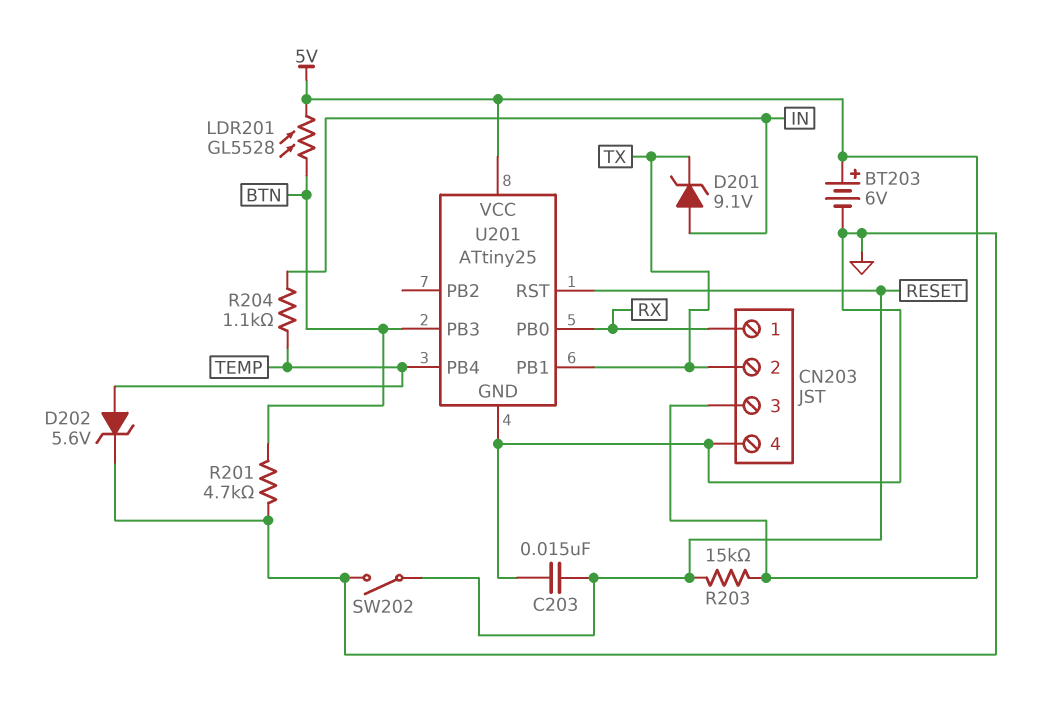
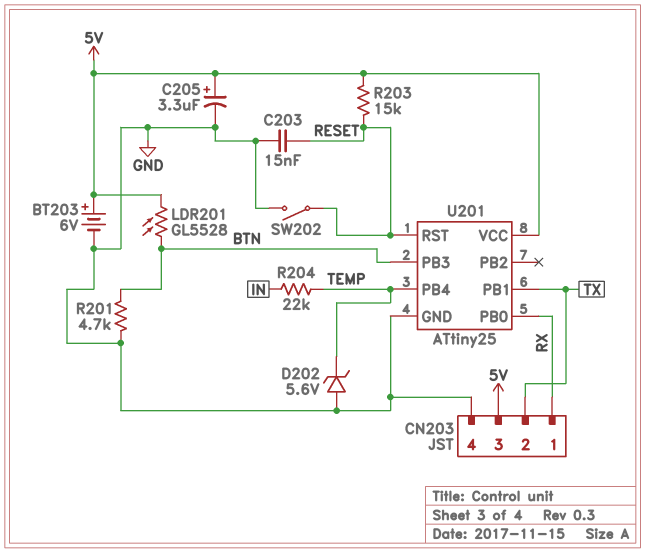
C205: none -> 3.3uF (plus 5V, minus GND)
D201: zener 9.1V (A IN, K TX) -> none
D202: zener 5.6V (A TEMP, K GND) -> zener 5.6V (A GND, K TEMP)
R204: 1.1k (IN, TEMP) -> 22k (IN, TEMP)

